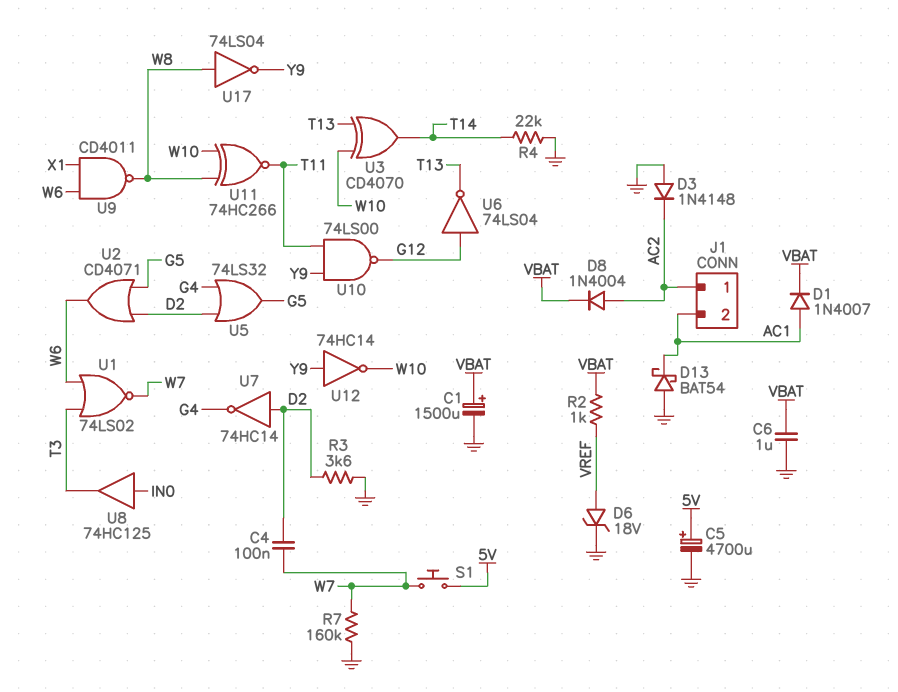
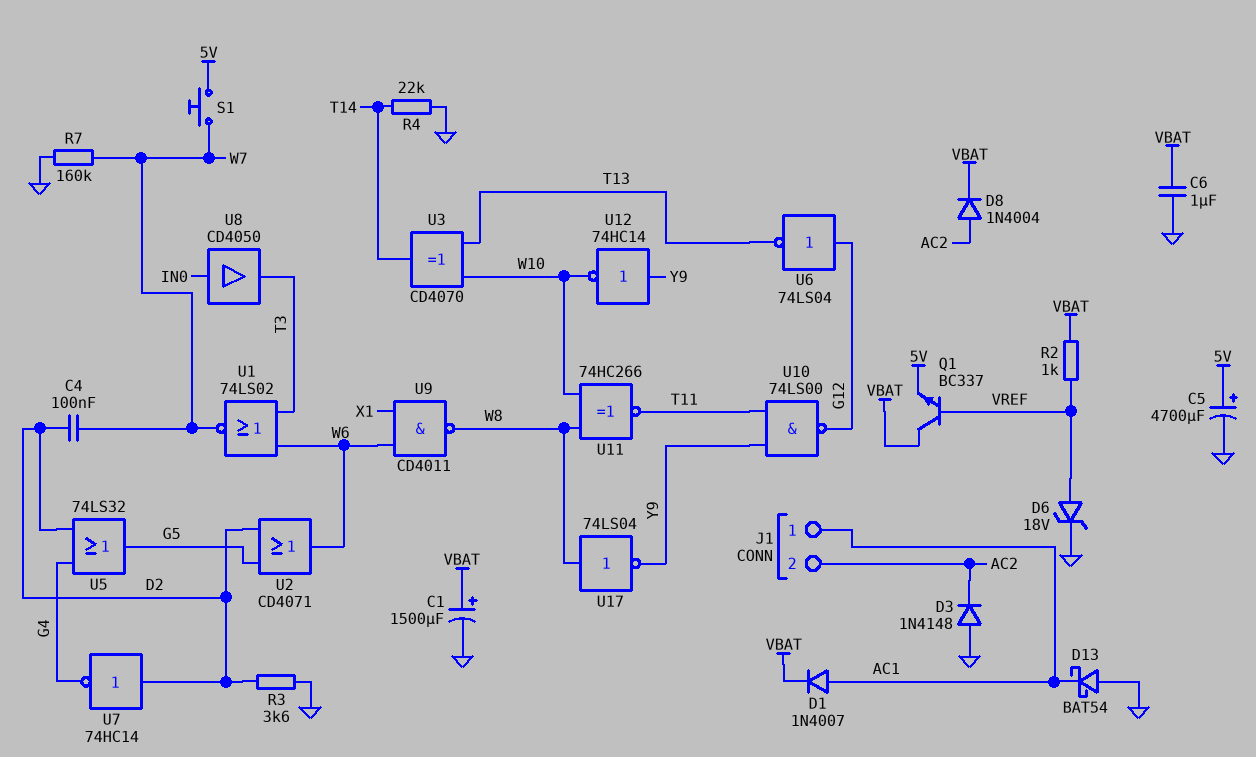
J1 pin 1: AC2 -> AC1
J1 pin 2: AC1 -> AC2
Q1: none -> NPN BC337 (B VREF, C VBAT, E 5V)
U8: buffer 74HC125 (in IN0, out T3) -> buffer CD4050 (in IN0, out T3)

